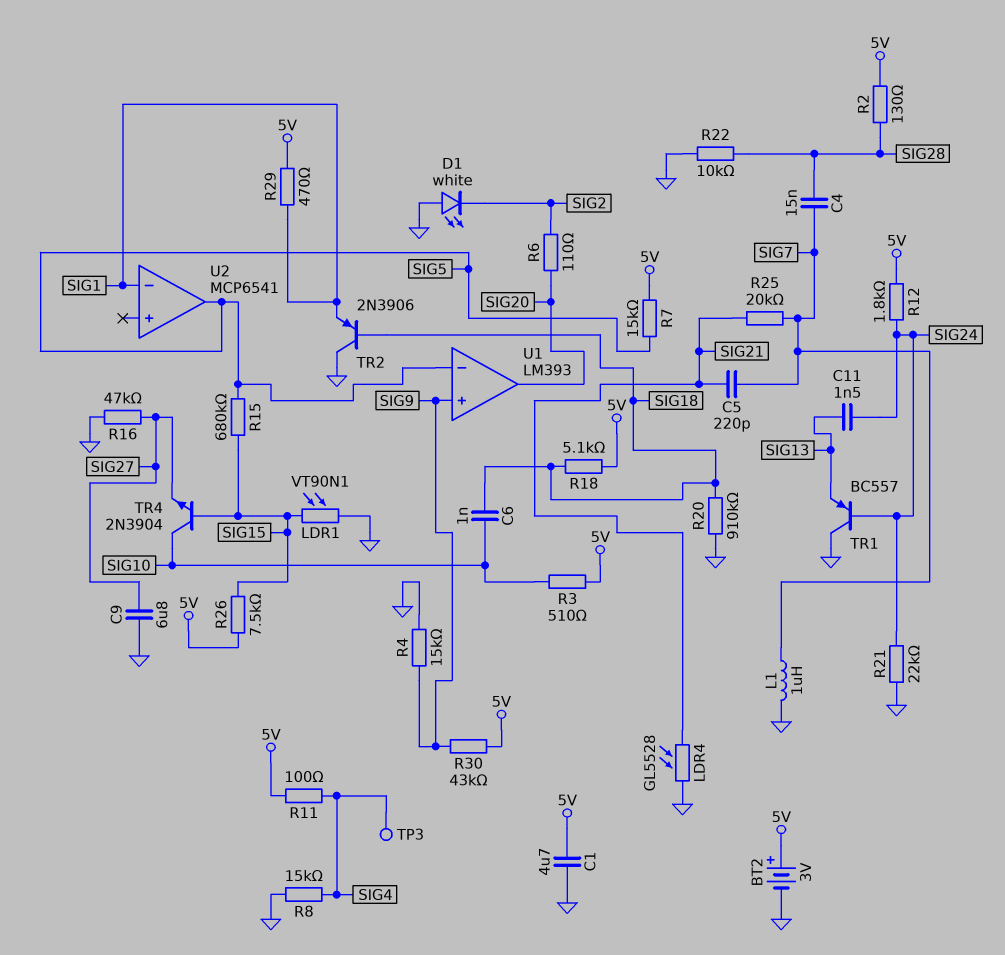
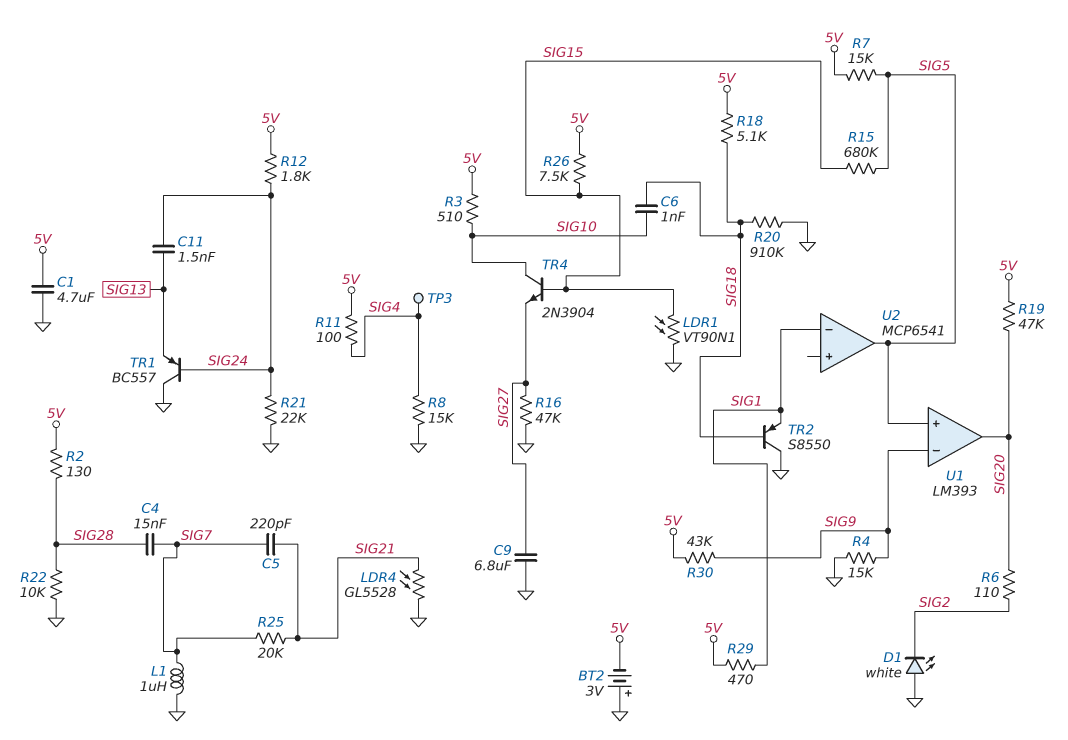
BT2: 3V (plus 5V, minus GND) -> 3V (plus GND, minus 5V)
R19: none -> 47k (5V, SIG20)
TR2: PNP 2N3906 (B SIG18, C GND, E SIG1) -> PNP S8550 (B SIG18, C GND, E SIG1)
U1 pin in+: SIG9 -> SIG5
U1 pin in-: SIG5 -> SIG9

